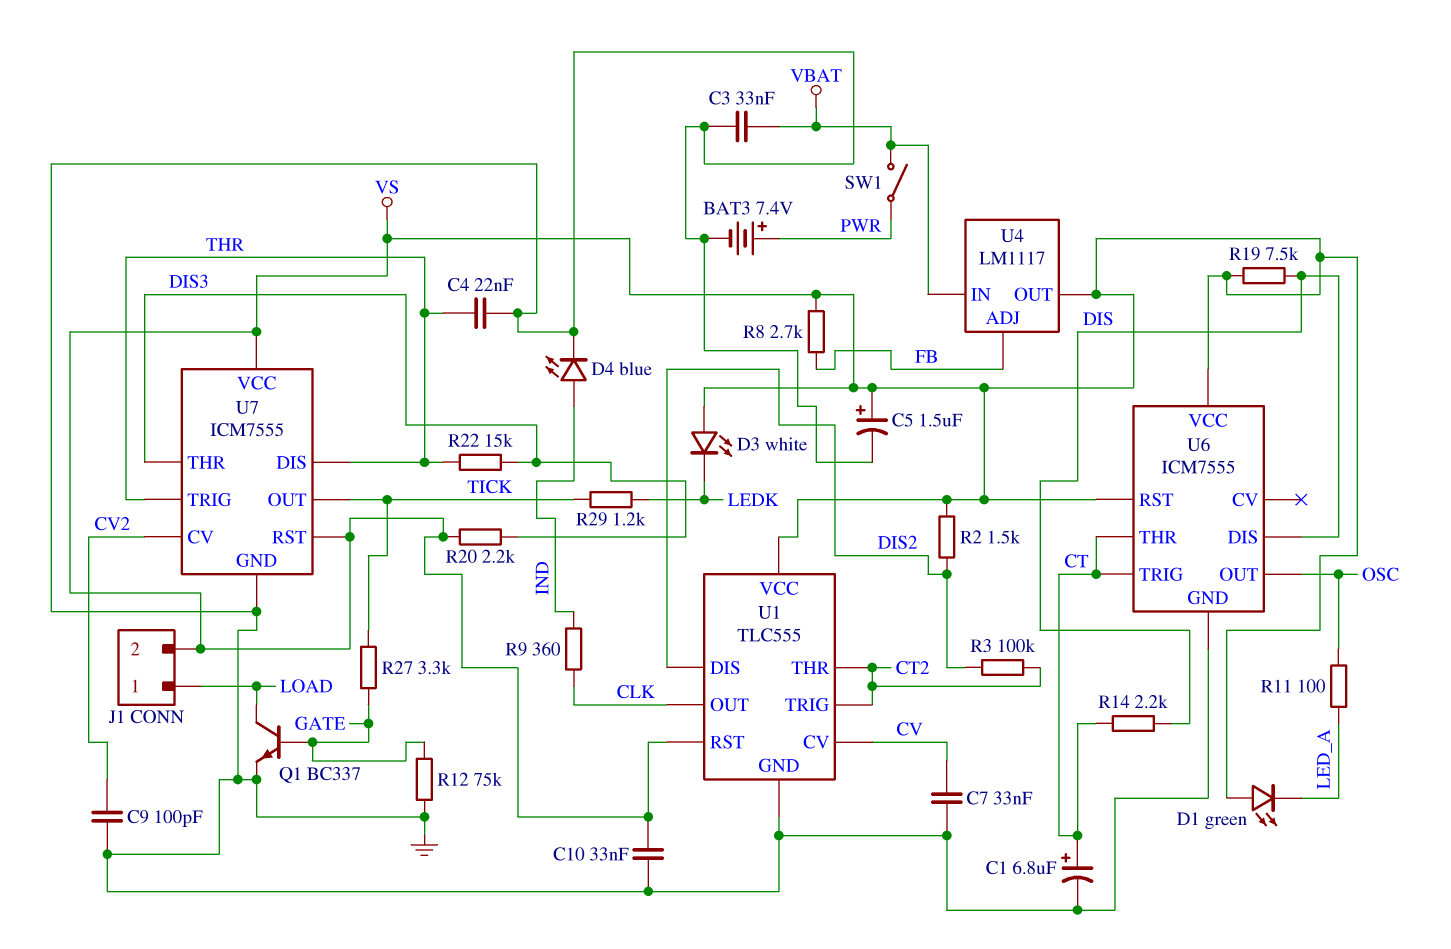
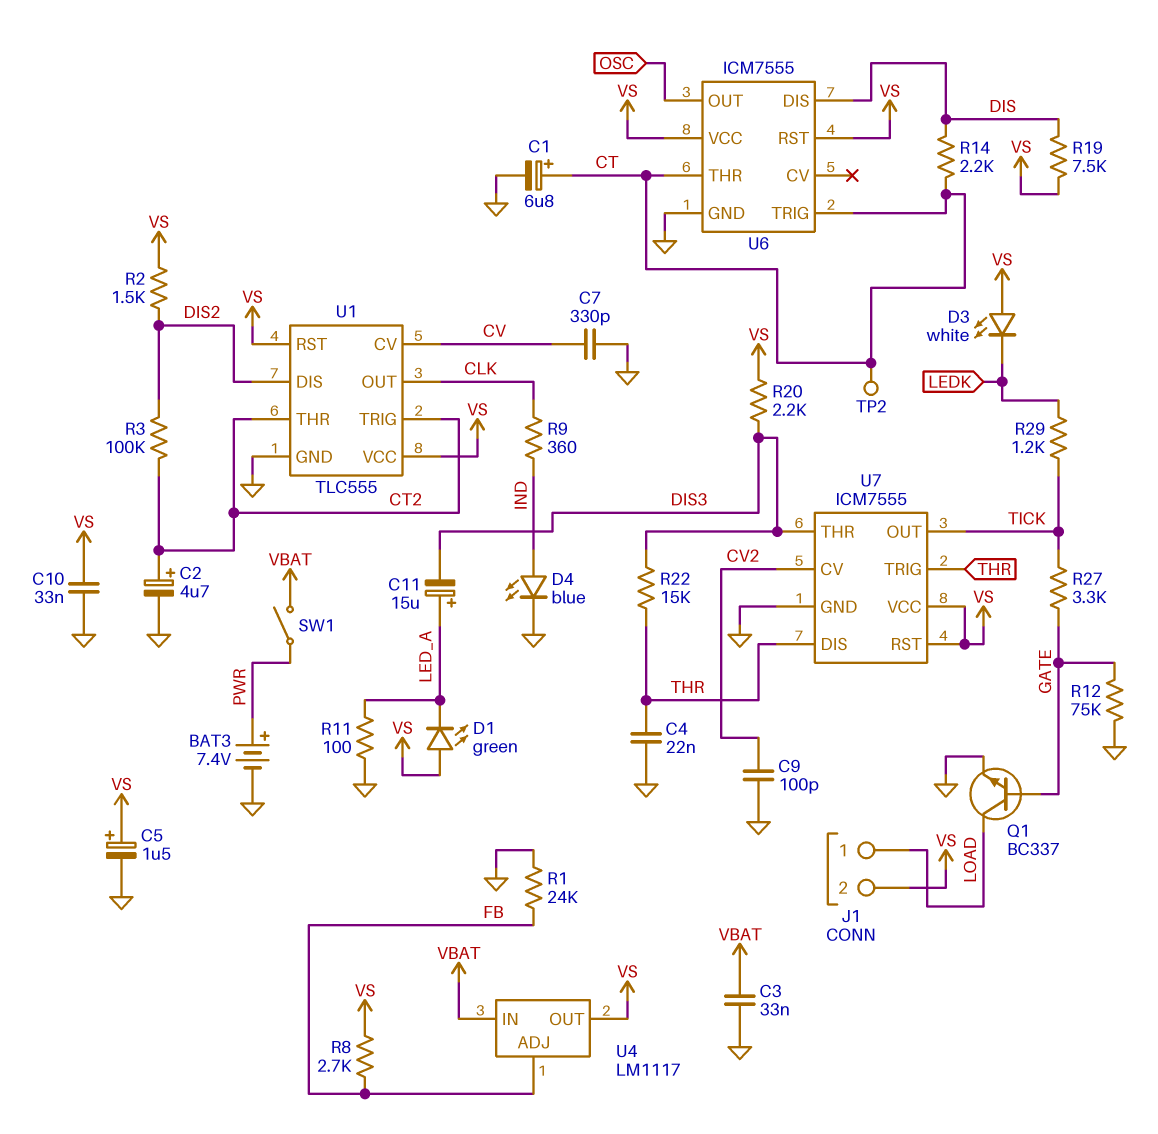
C2: none -> 4.7uF (plus CT2, minus GND)
C7: 33nF (CV, GND) -> 330pF (CV, GND)
C11: none -> 15uF (plus LED_A, minus DIS3)
R1: none -> 24k (FB, GND)
R11: 100 (LED_A, OSC) -> 100 (GND, LED_A)
TP2: none -> test point (CT)

